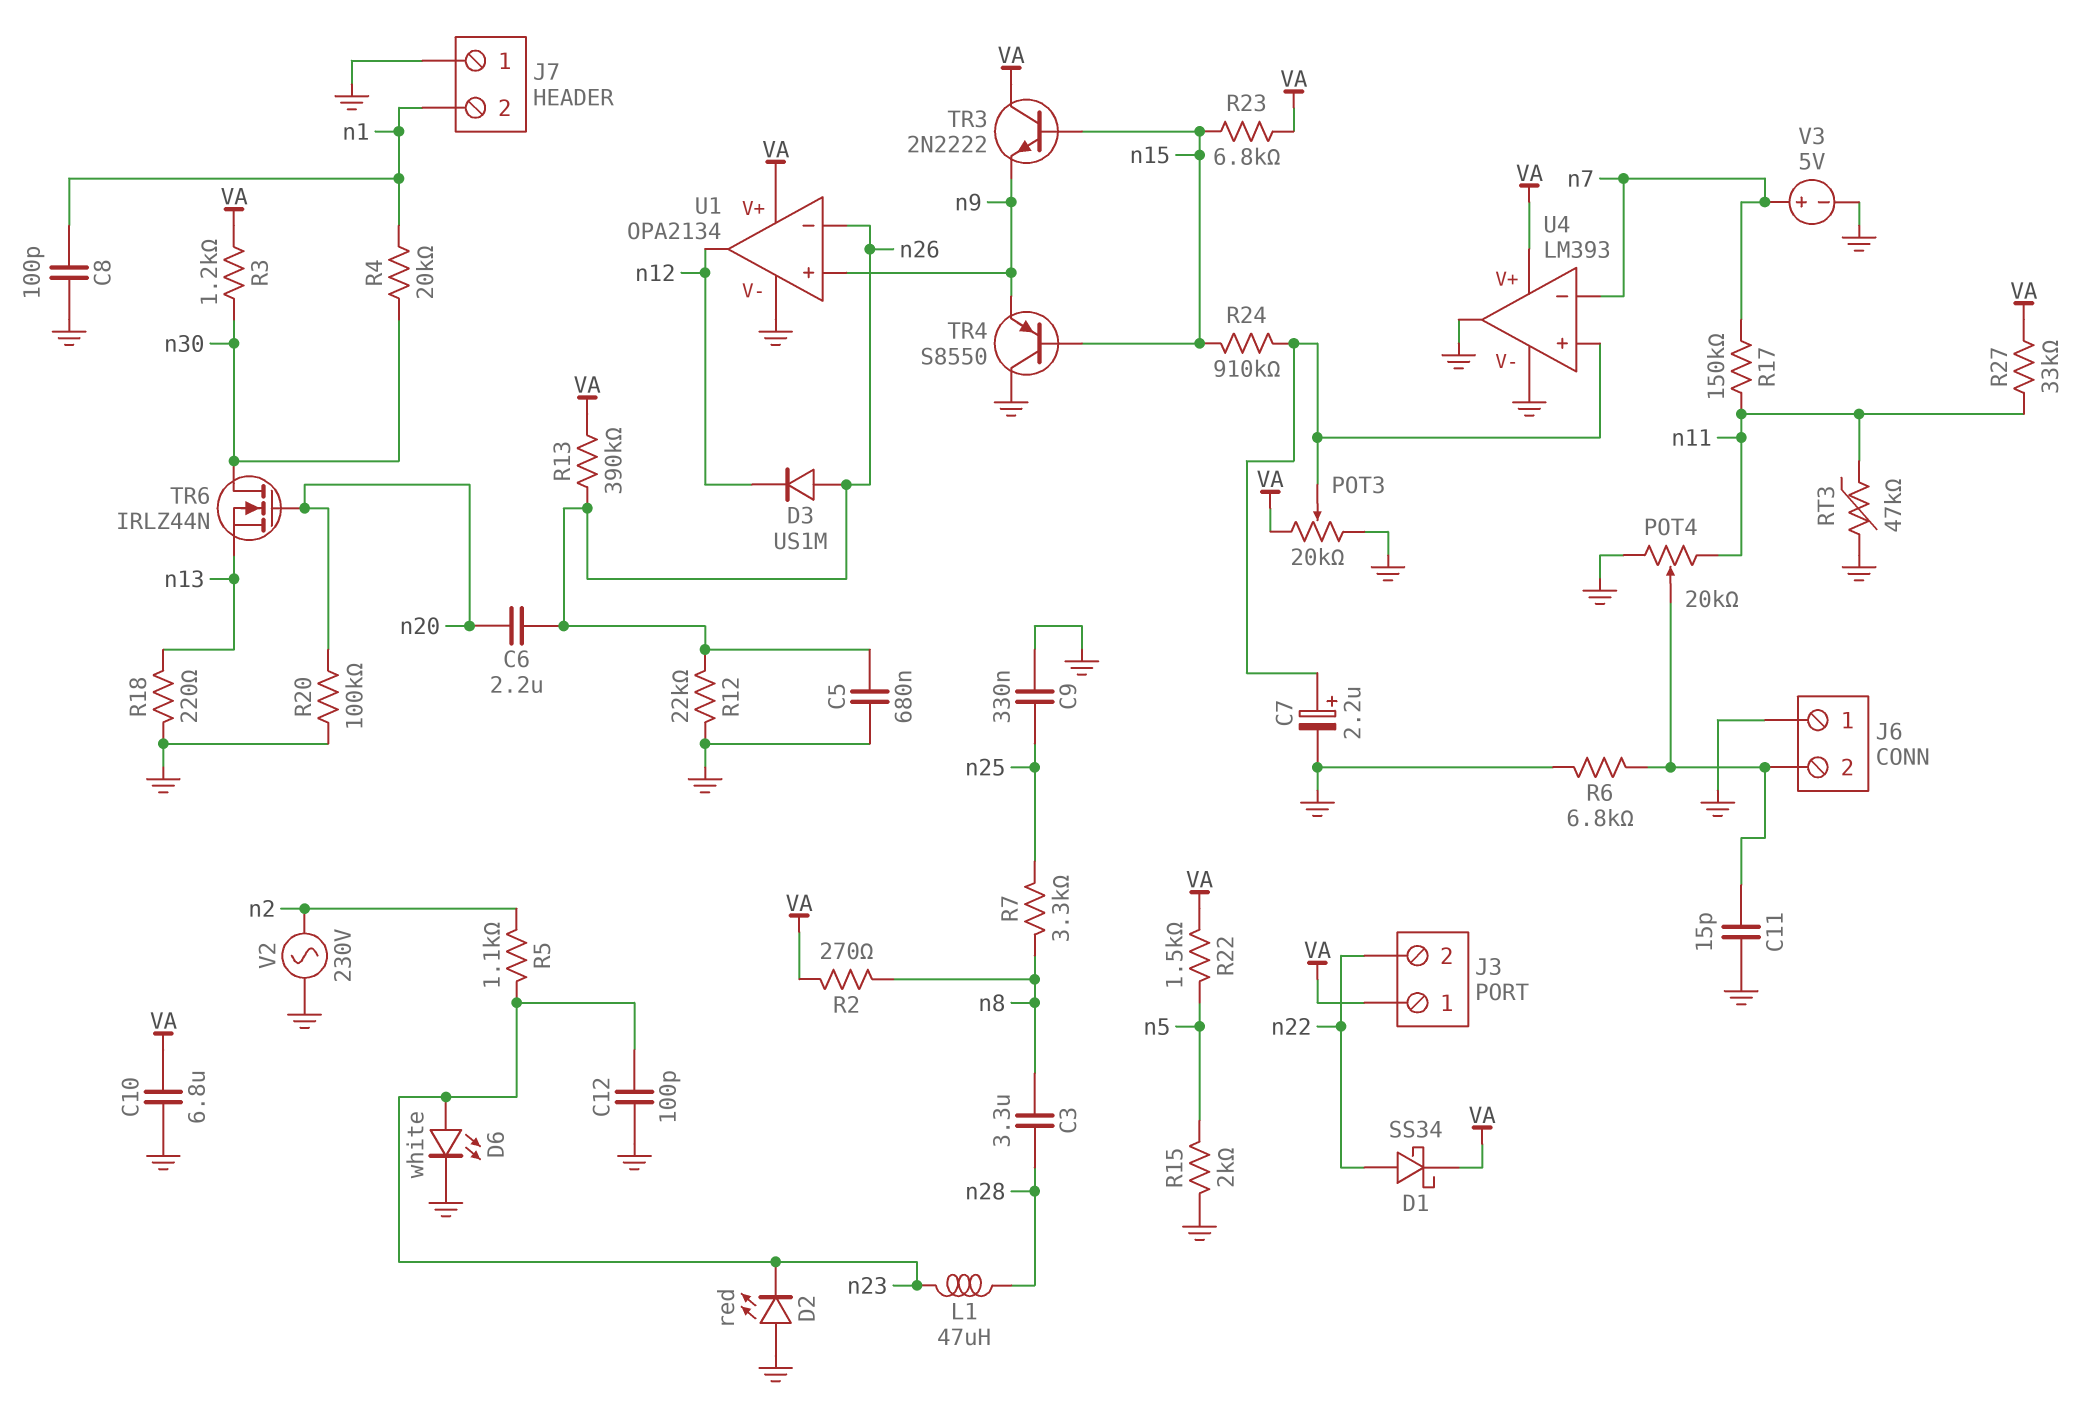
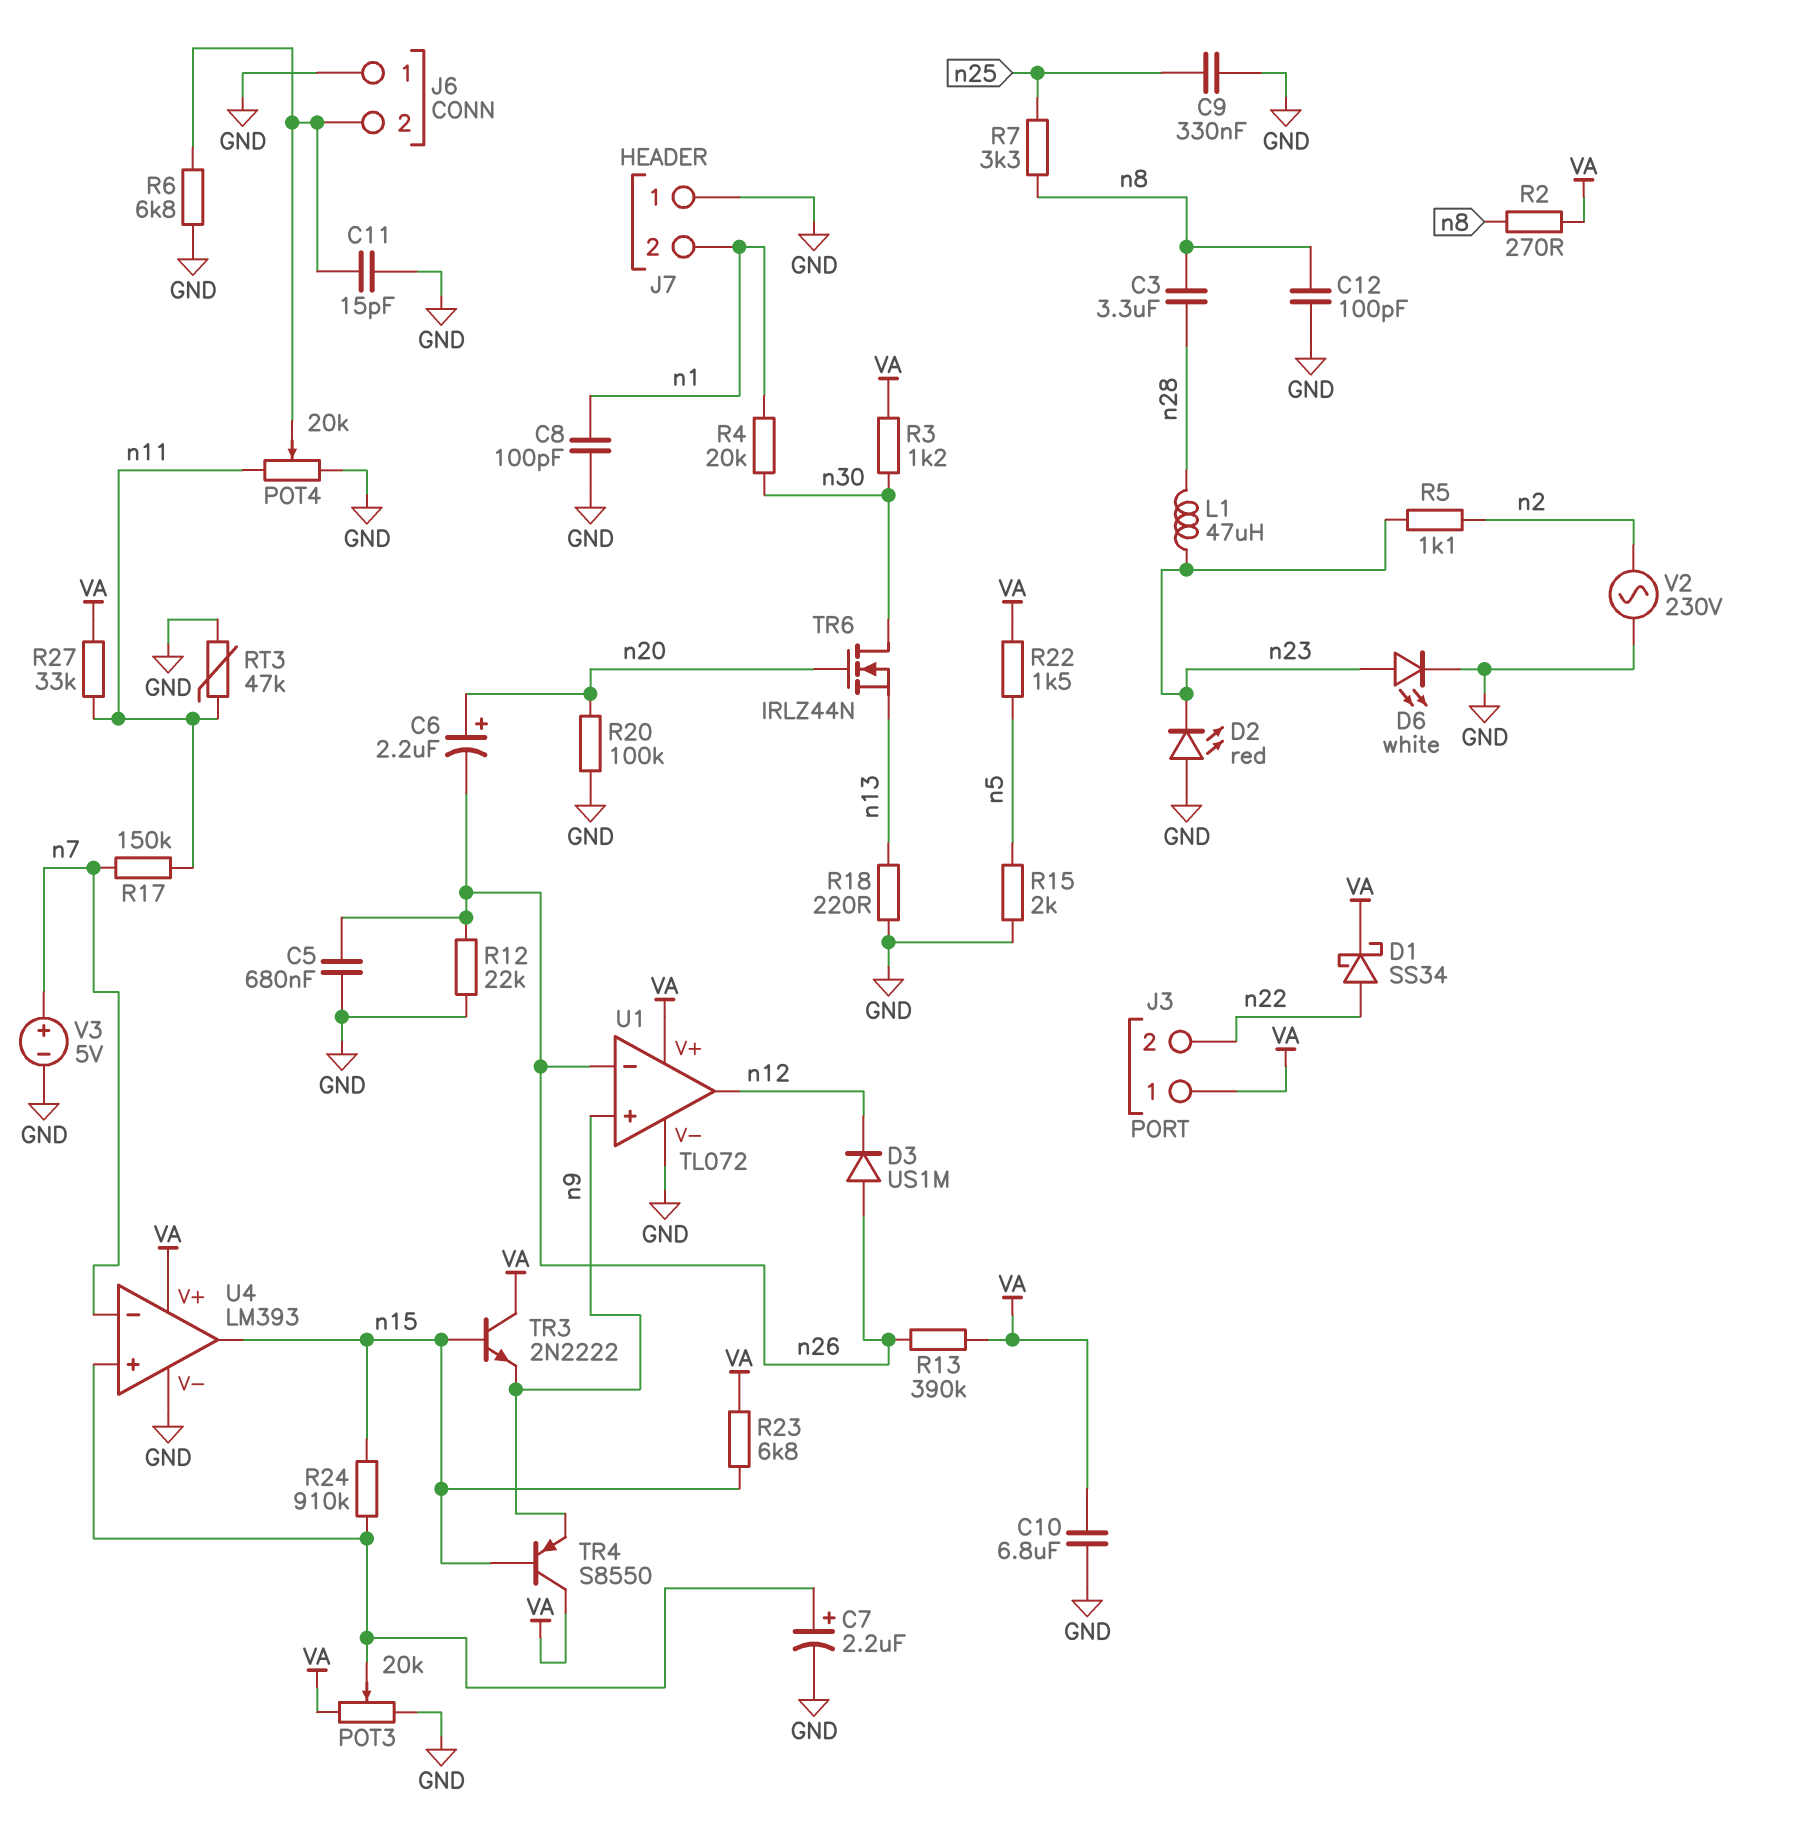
C6: 2.2uF (n20, n26) -> 2.2uF (plus n20, minus n26)
C12: 100pF (GND, n23) -> 100pF (GND, n8)
TR4: PNP S8550 (B n15, C GND, E n9) -> PNP S8550 (B n15, C VA, E n9)
U1: OPA2134 -> TL072
U4 pin out: GND -> n15

